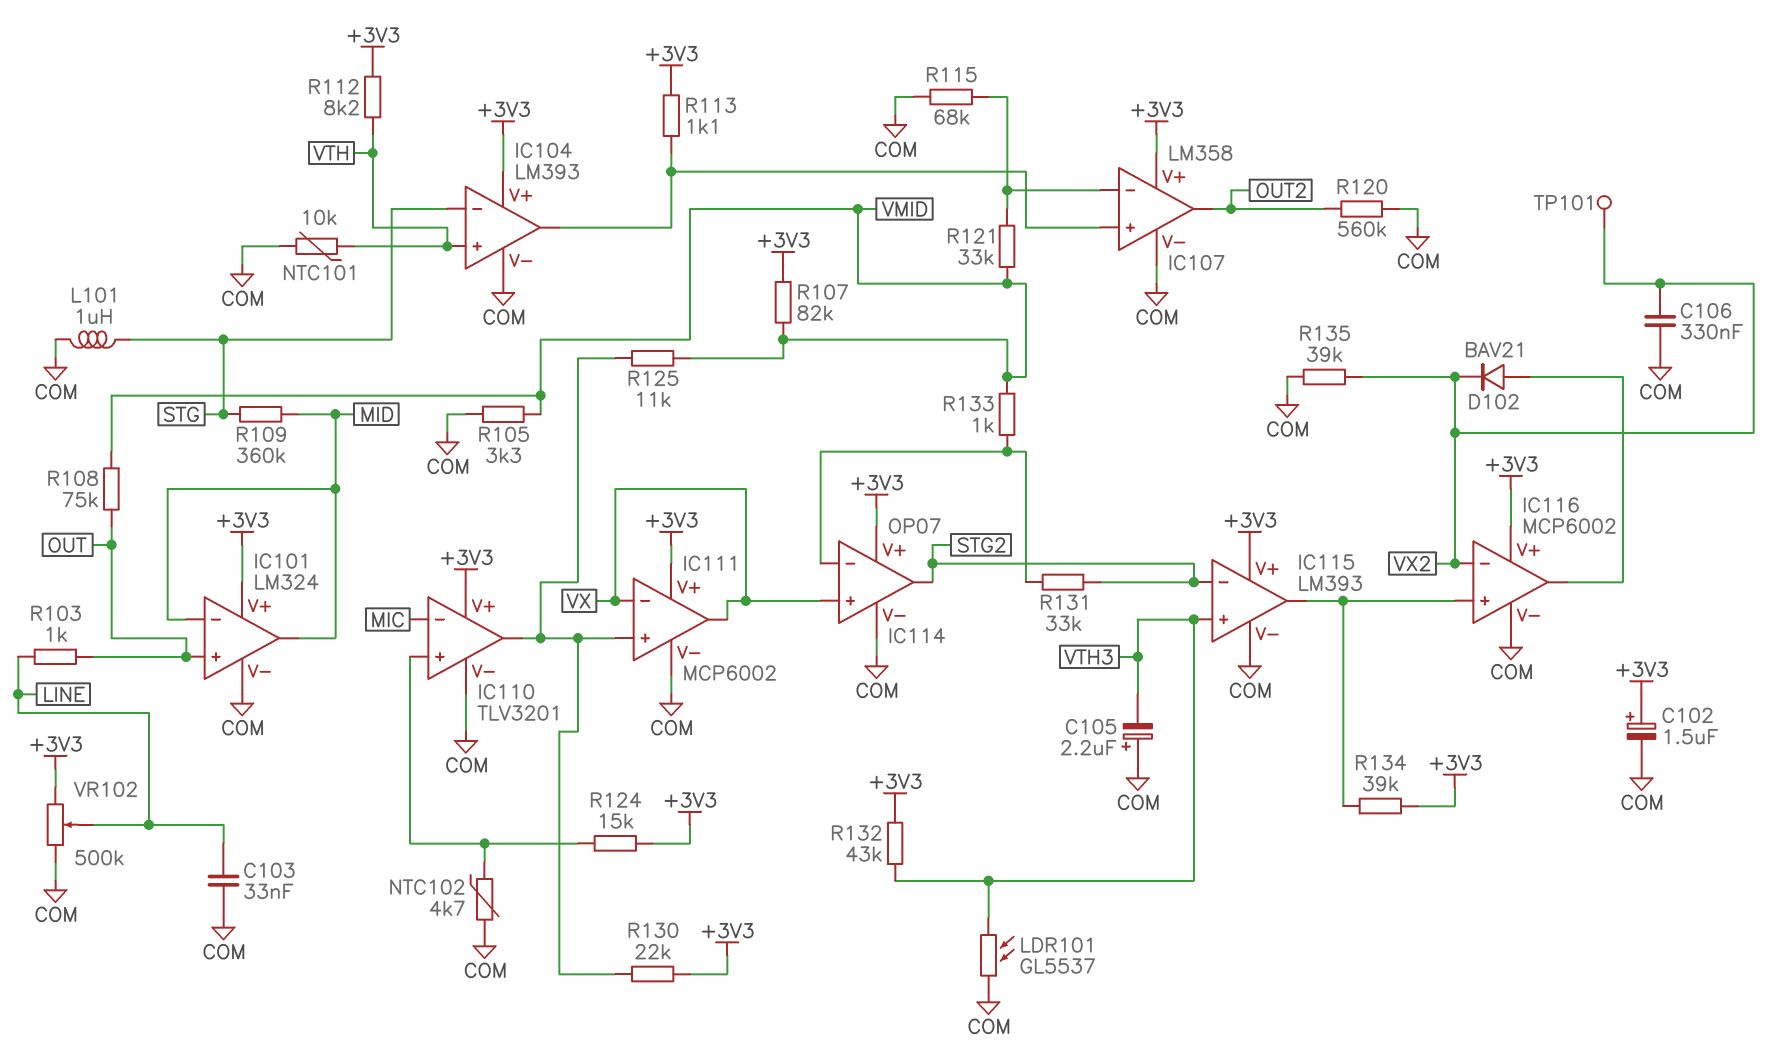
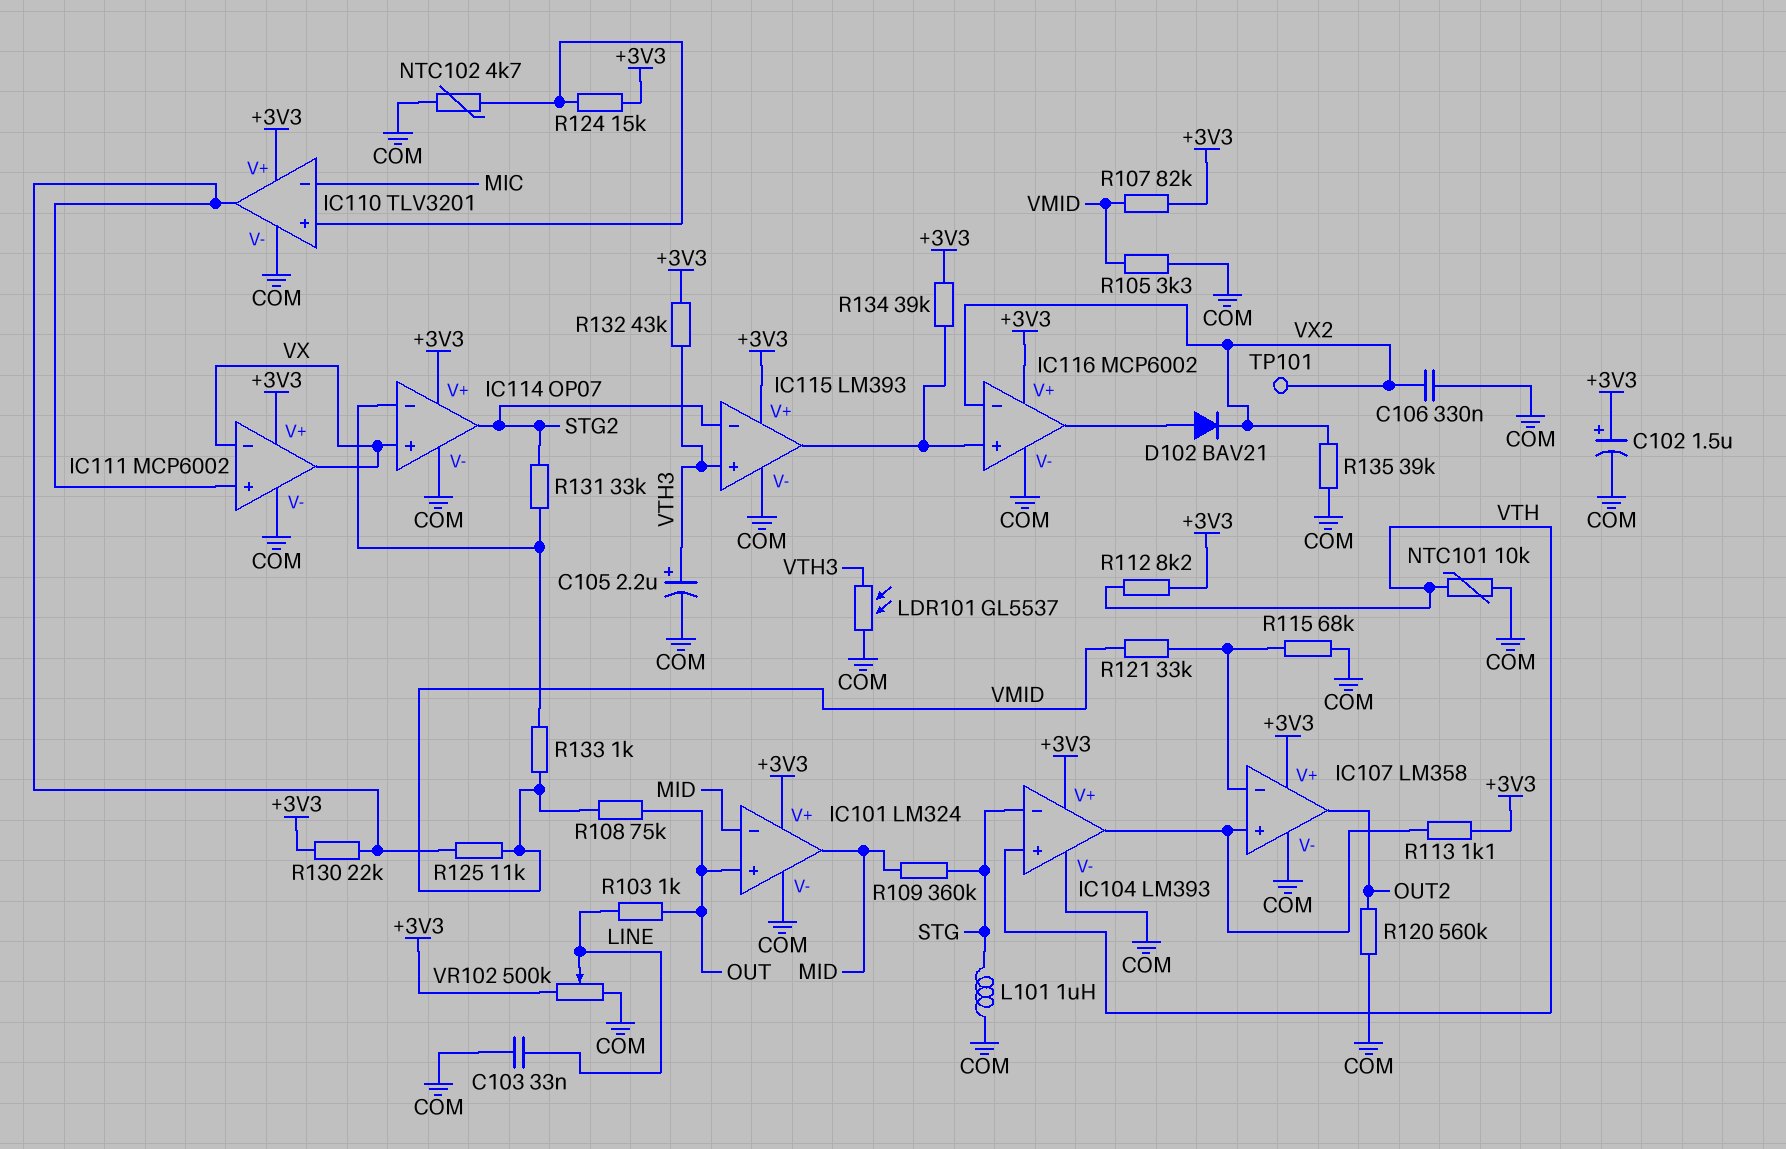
C105: 2.2uF (plus COM, minus VTH3) -> 2.2uF (plus VTH3, minus COM)

